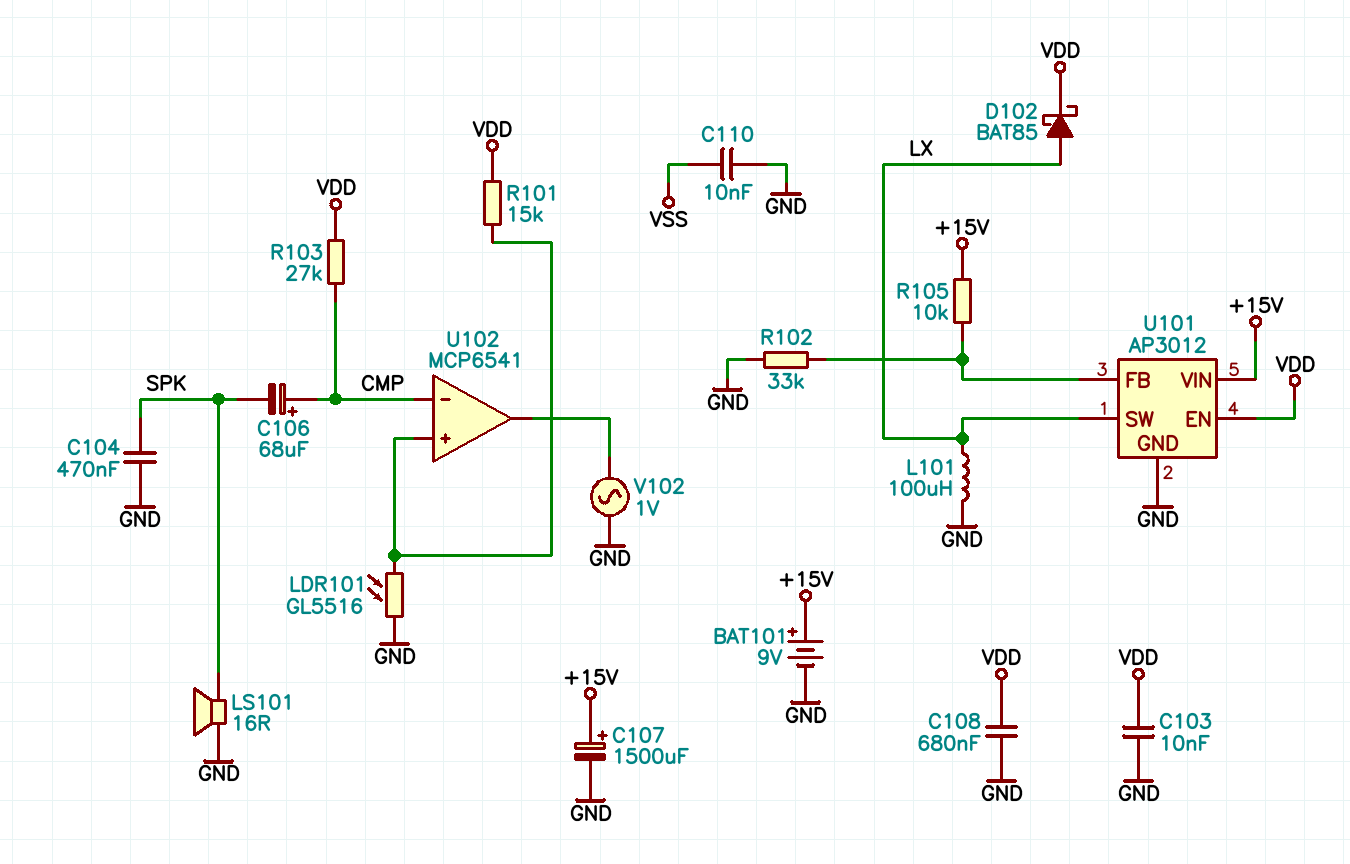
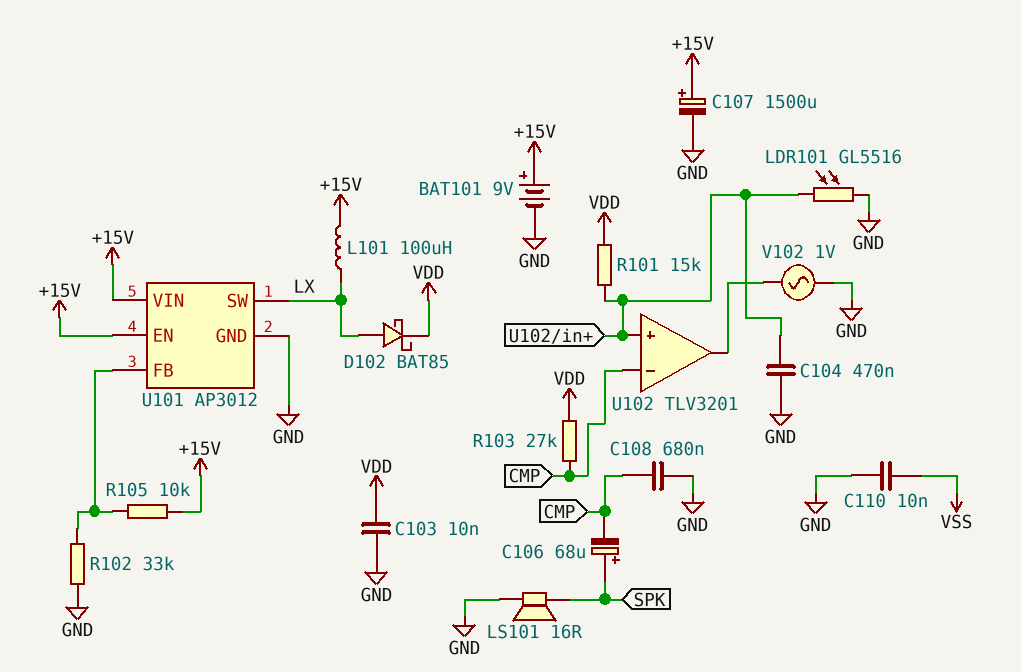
C104: 470nF (GND, SPK) -> 470nF (GND, U102/in+)
C106: 68uF (plus CMP, minus SPK) -> 68uF (plus SPK, minus CMP)
C108: 680nF (GND, VDD) -> 680nF (CMP, GND)
L101: 100uH (GND, LX) -> 100uH (+15V, LX)
U101 pin EN: VDD -> +15V
U102: MCP6541 -> TLV3201

